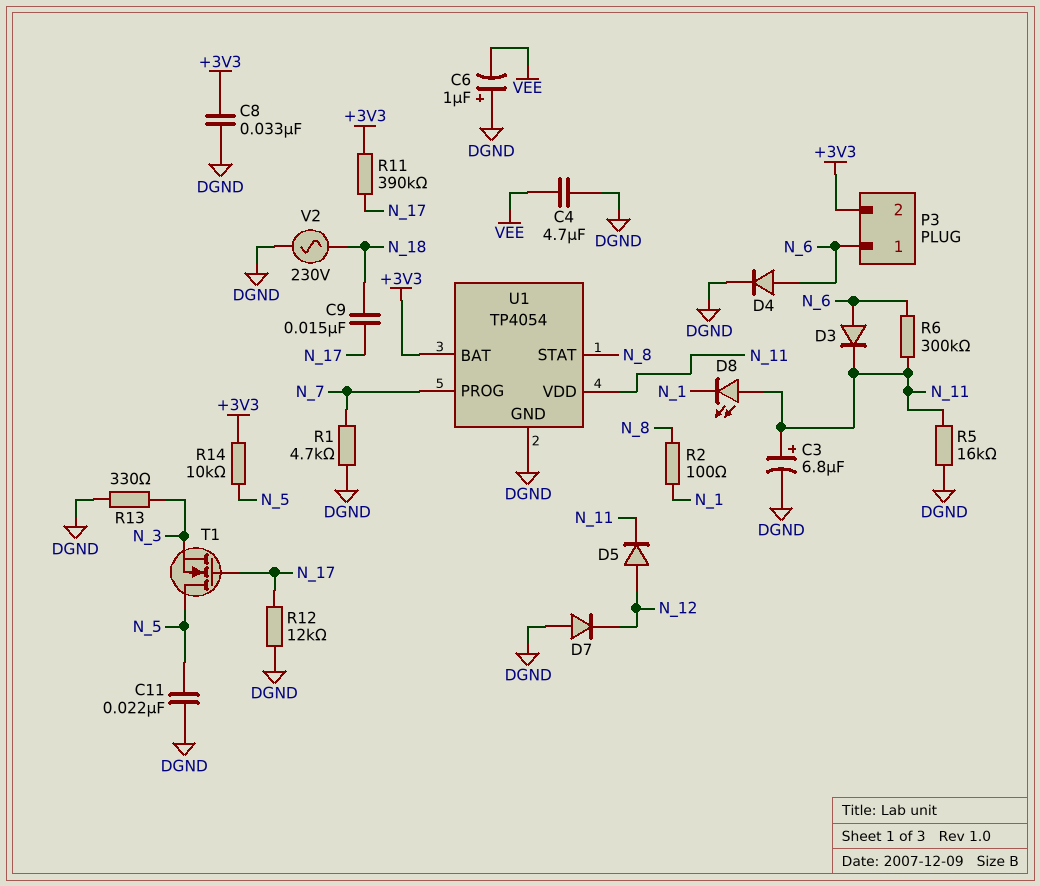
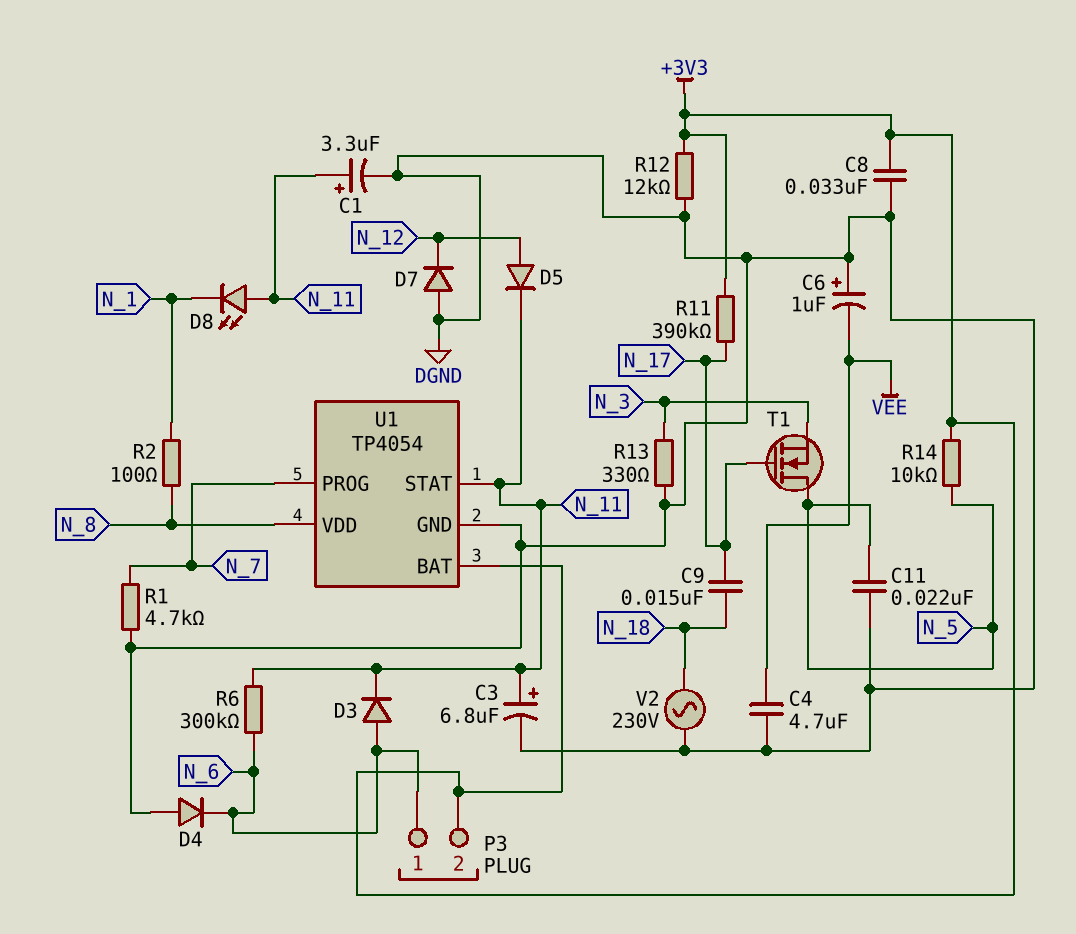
C1: none -> 3.3uF (plus N_11, minus DGND)
D4: diode (A N_6, K DGND) -> diode (A DGND, K N_6)
R5: 16k (DGND, N_11) -> none
R12: 12k (DGND, N_17) -> 12k (+3V3, DGND)
U1 pin STAT: N_8 -> N_11
U1 pin VDD: N_11 -> N_8

